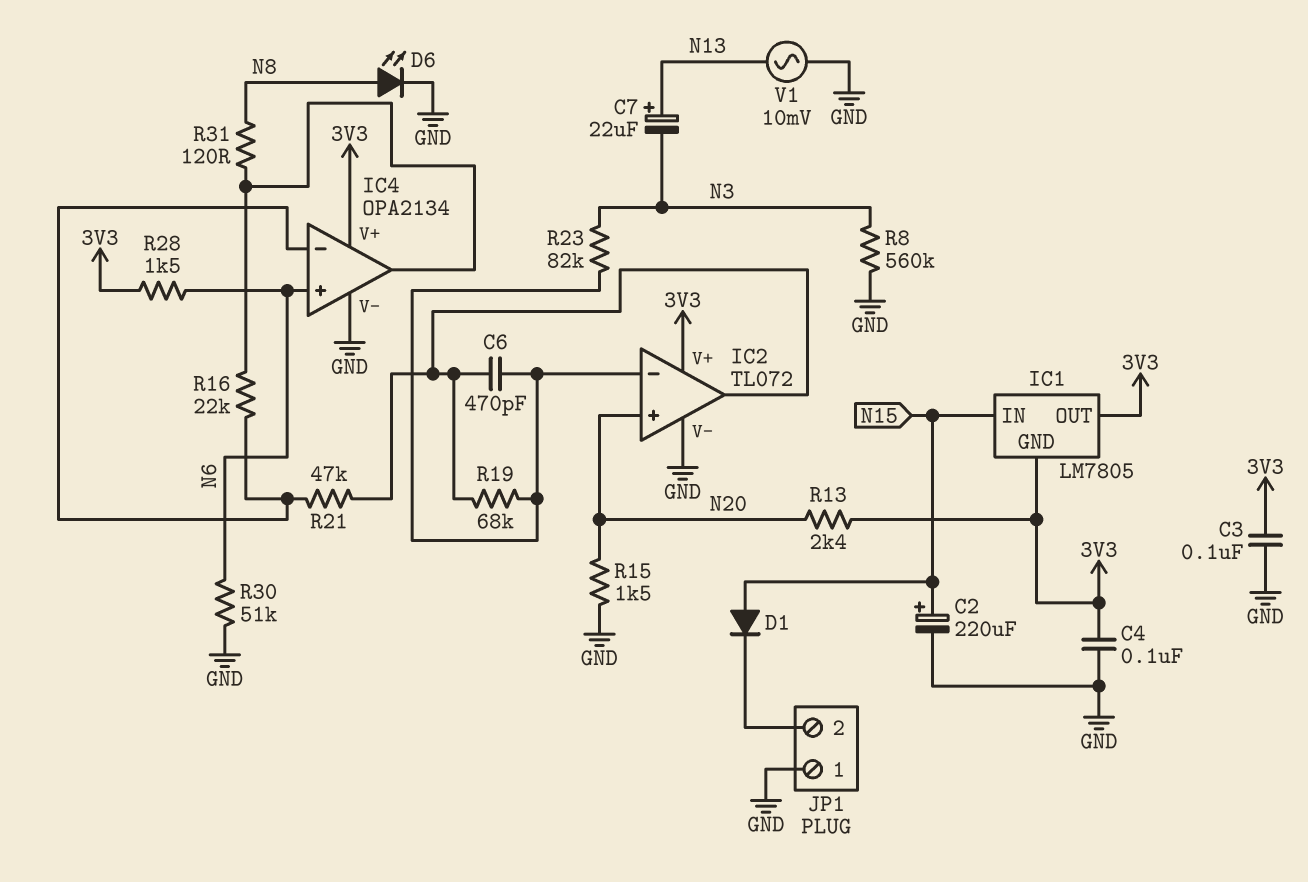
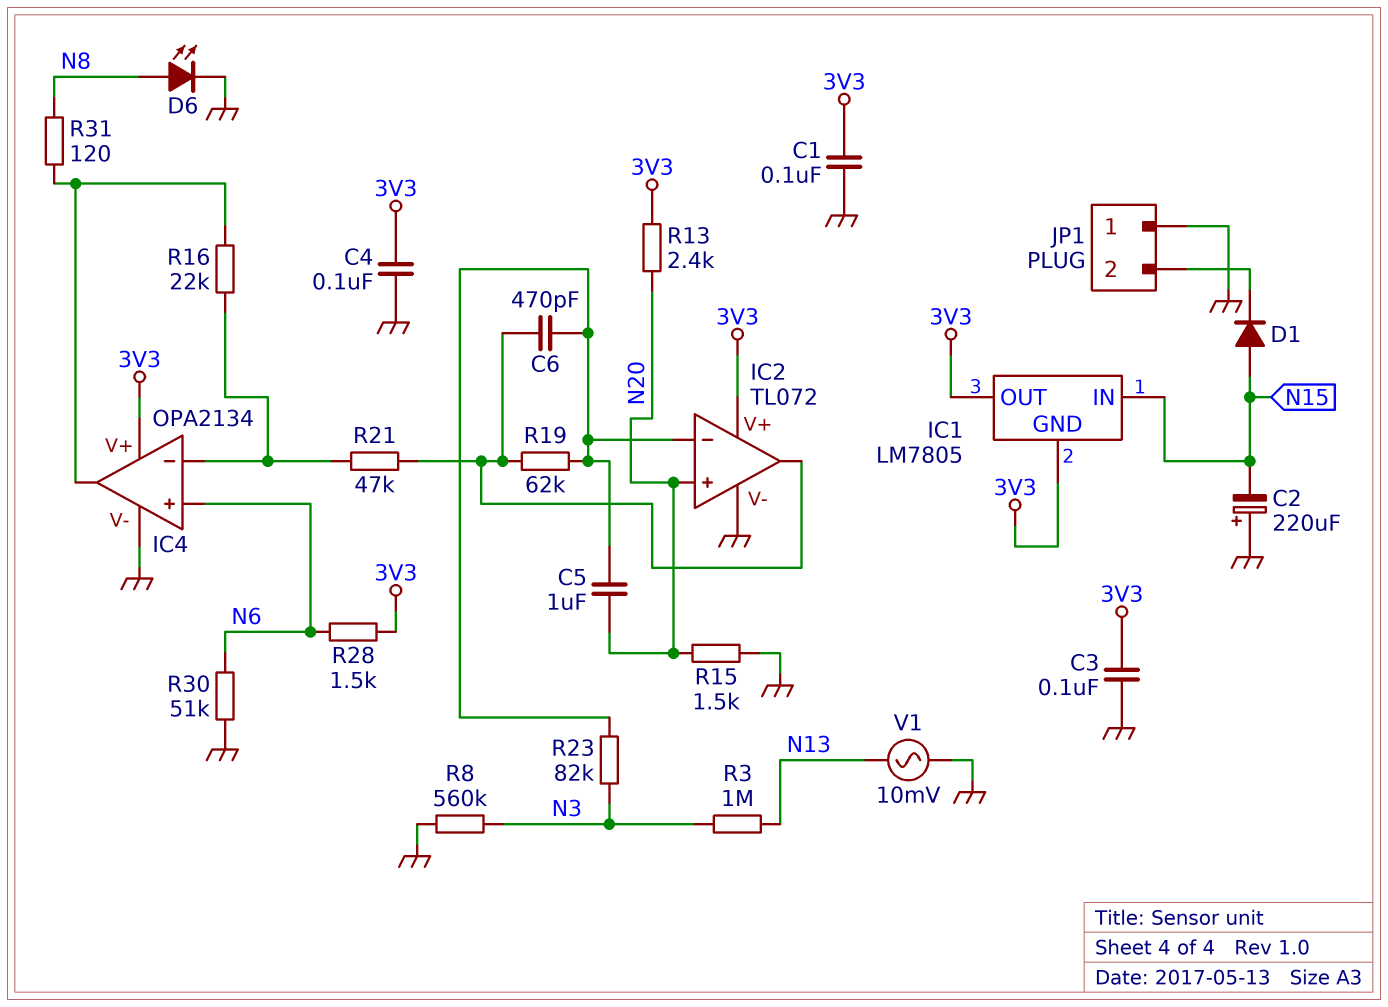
C1: none -> 100nF (3V3, GND)
C2: 220uF (plus N15, minus GND) -> 220uF (plus GND, minus N15)
C5: none -> 1uF (IC2/in-, N20)
C7: 22uF (plus N13, minus N3) -> none
R3: none -> 1M (N3, N13)
R19: 68k (IC2/in-, IC2/out) -> 62k (IC2/in-, IC2/out)

